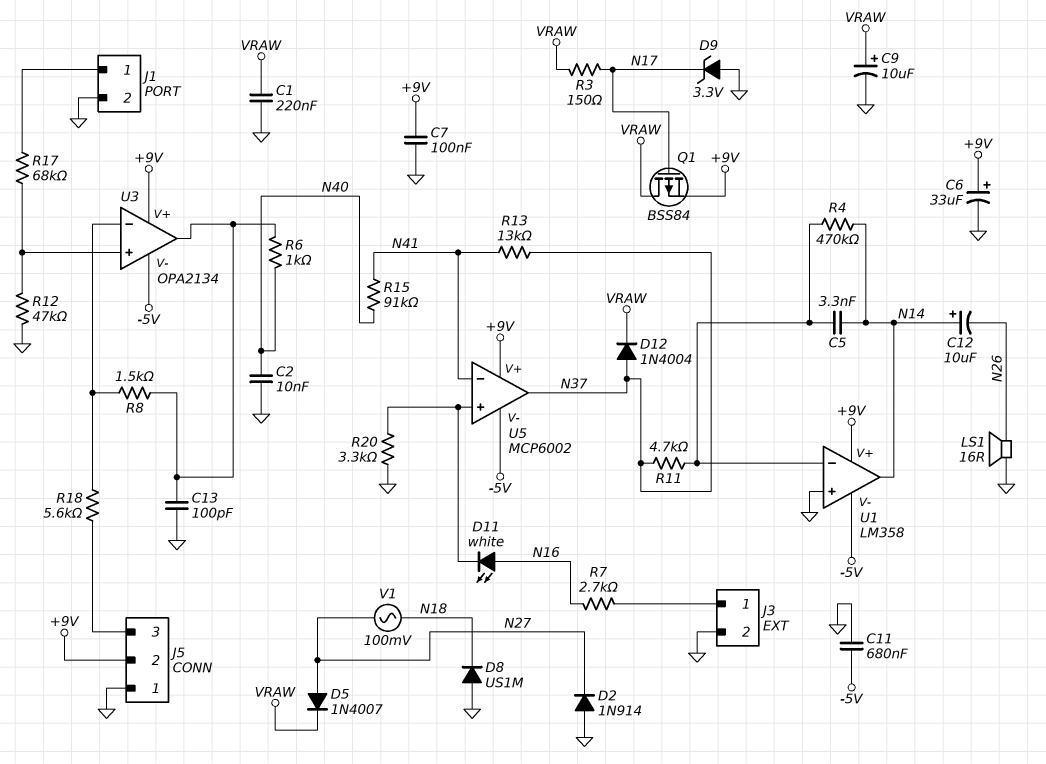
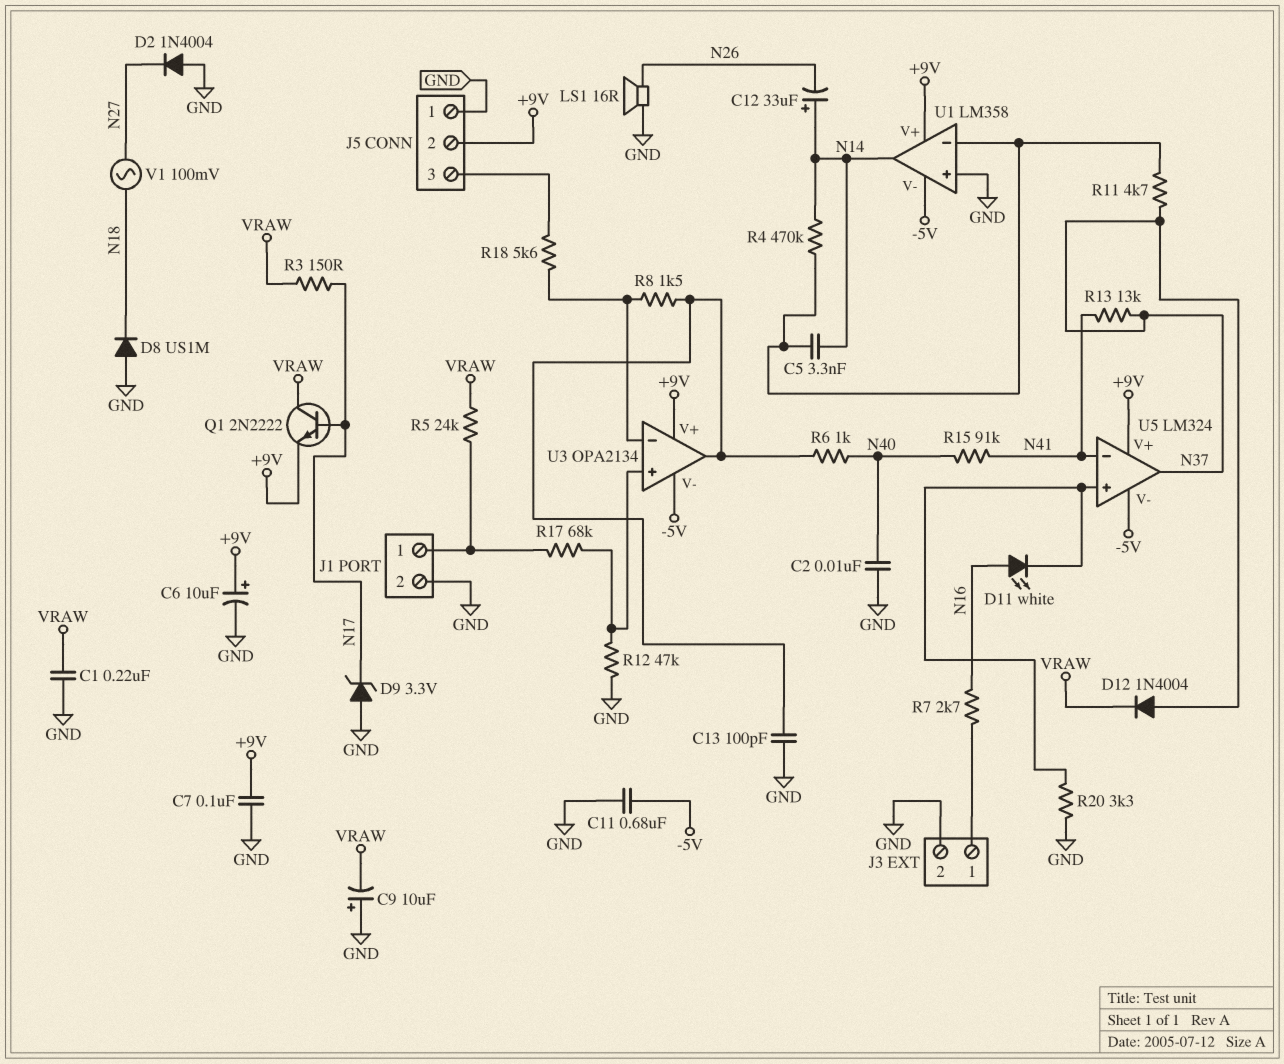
C6: 33uF (plus +9V, minus GND) -> 10uF (plus +9V, minus GND)
C9: 10uF (plus VRAW, minus GND) -> 10uF (plus GND, minus VRAW)
C12: 10uF (plus N14, minus N26) -> 33uF (plus N14, minus N26)
D2: diode 1N914 (A GND, K N27) -> diode 1N4004 (A GND, K N27)
D5: diode 1N4007 (A N27, K VRAW) -> none
Q1: PMOS BSS84 (G N17, D VRAW, S +9V) -> NPN 2N2222 (B N17, C VRAW, E +9V)
R5: none -> 24k (J1/1, VRAW)
U5: MCP6002 -> LM324

